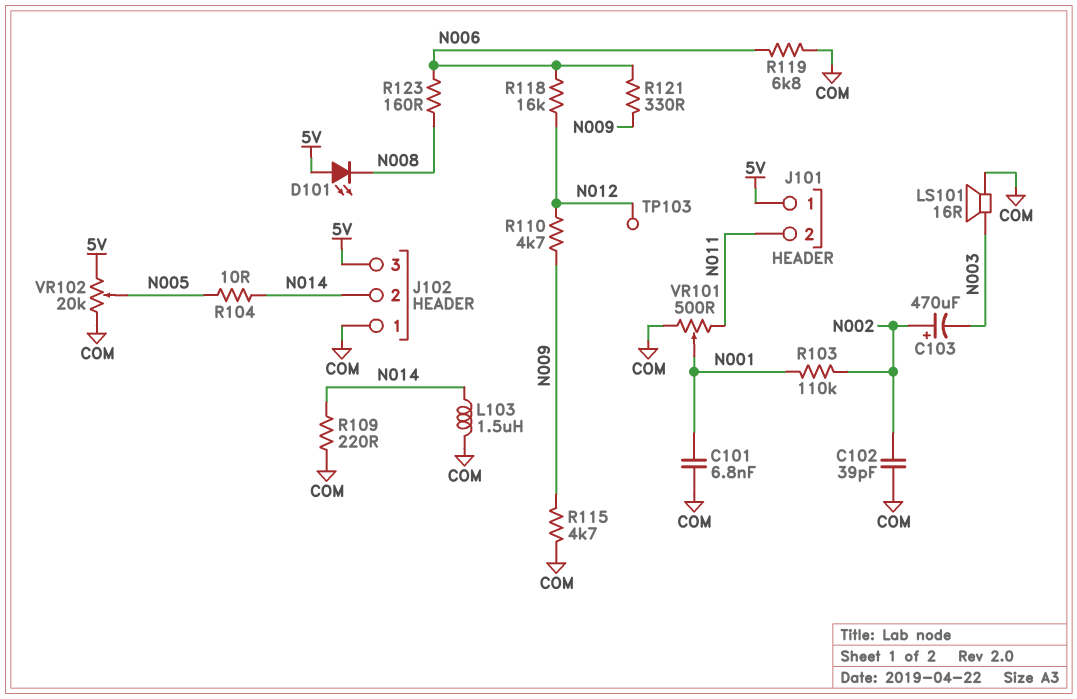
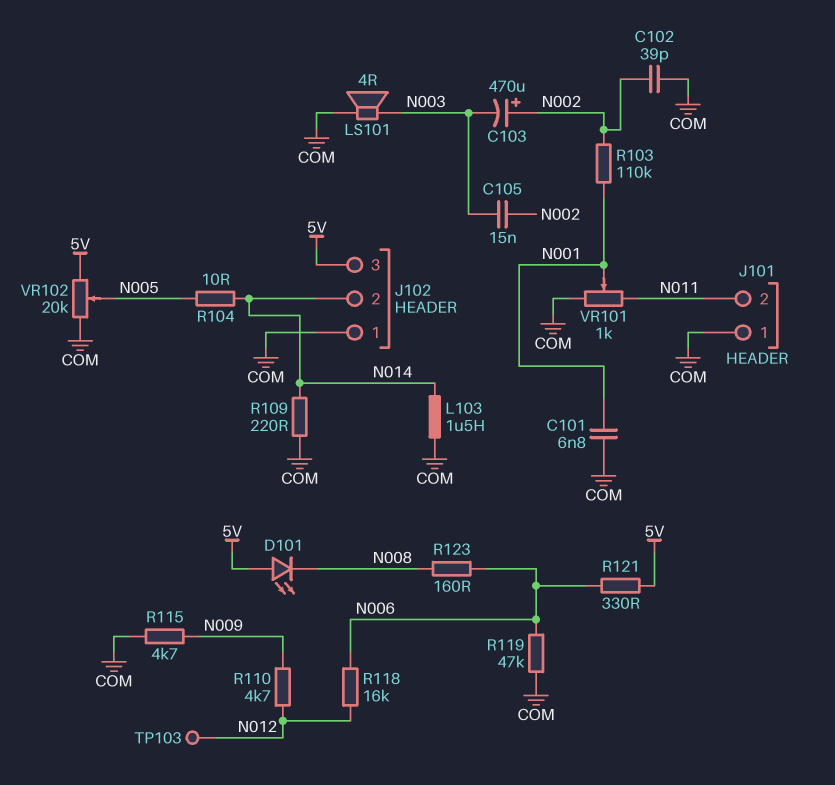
C105: none -> 15nF (N002, N003)
J101 pin 1: 5V -> COM
LS101: speaker 16R (COM, N003) -> speaker 4R (COM, N003)
R119: 6.8k (COM, N006) -> 47k (COM, N006)
R121: 330 (N006, N009) -> 330 (5V, N006)
VR101: 500 (COM, N011, wiper N001) -> 1k (COM, N011, wiper N001)

